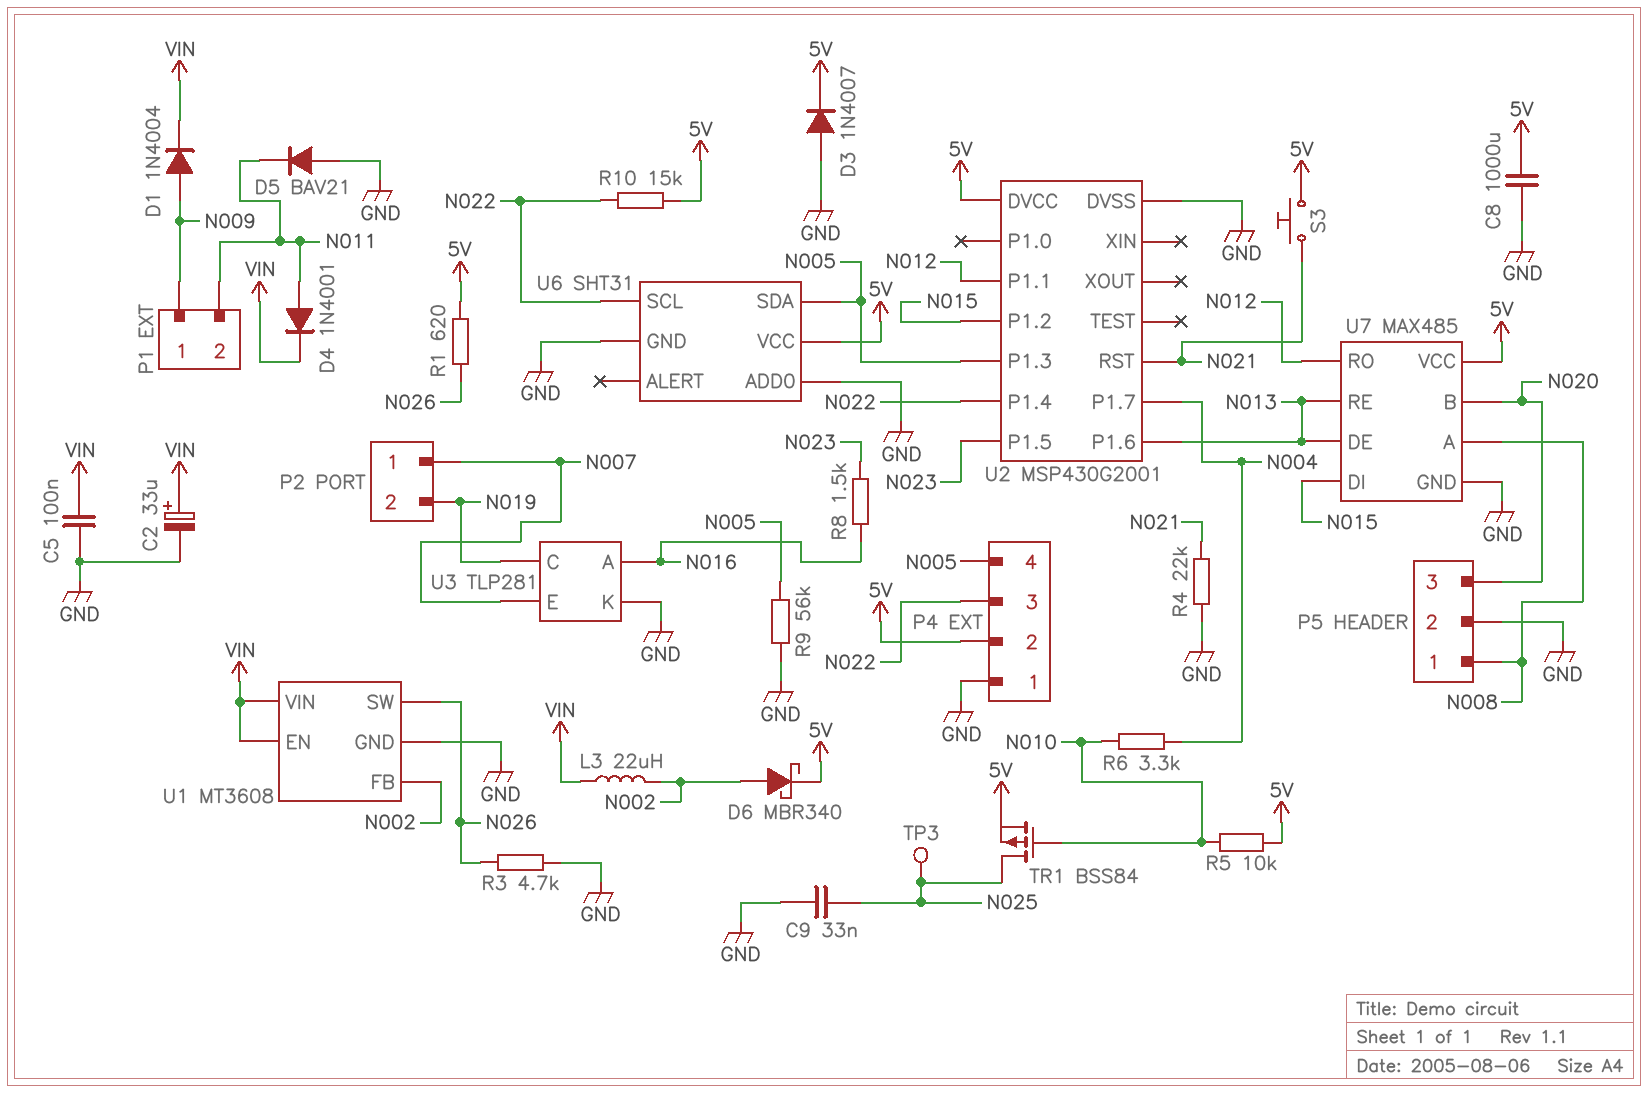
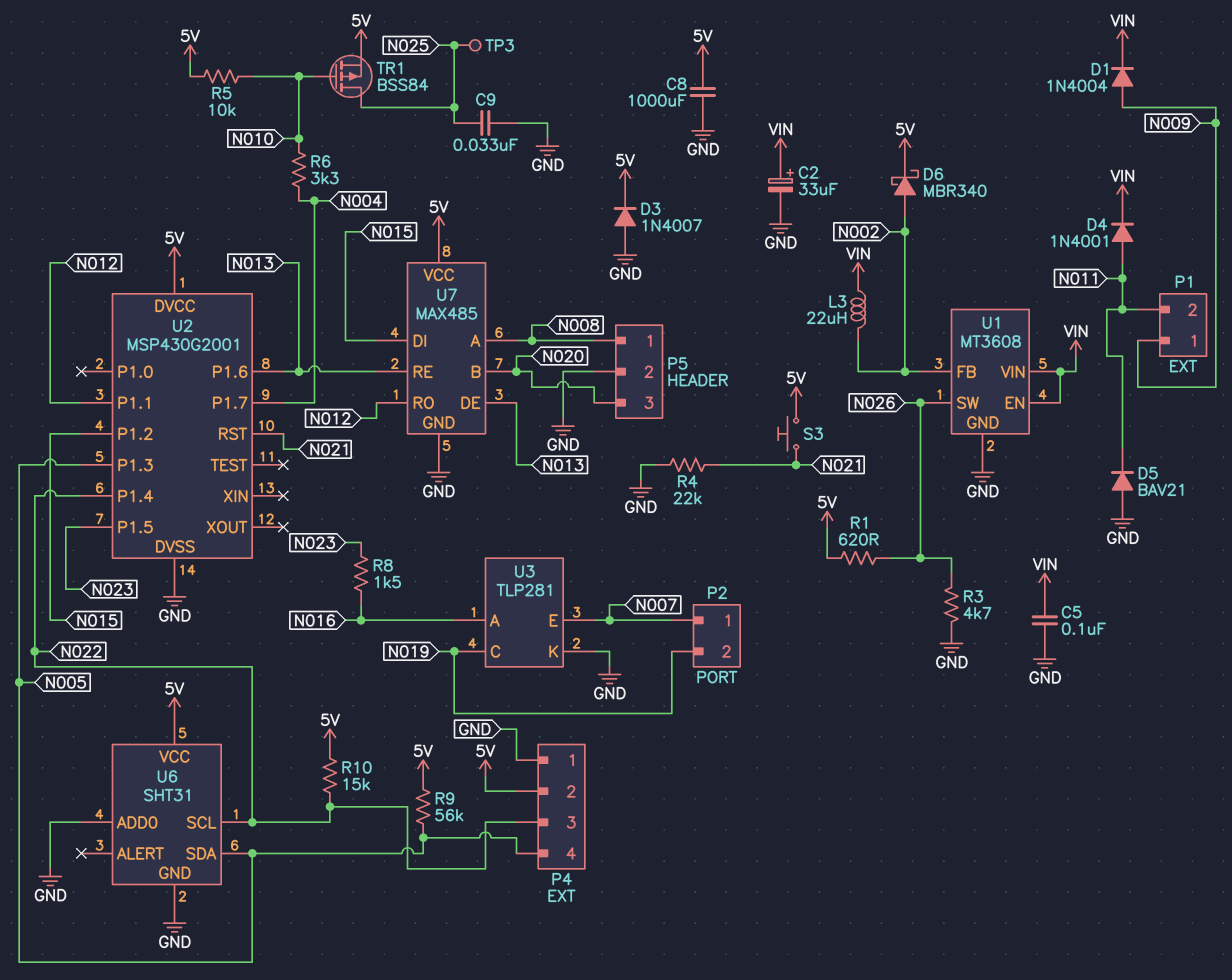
R9: 56k (GND, N005) -> 56k (5V, N005)

